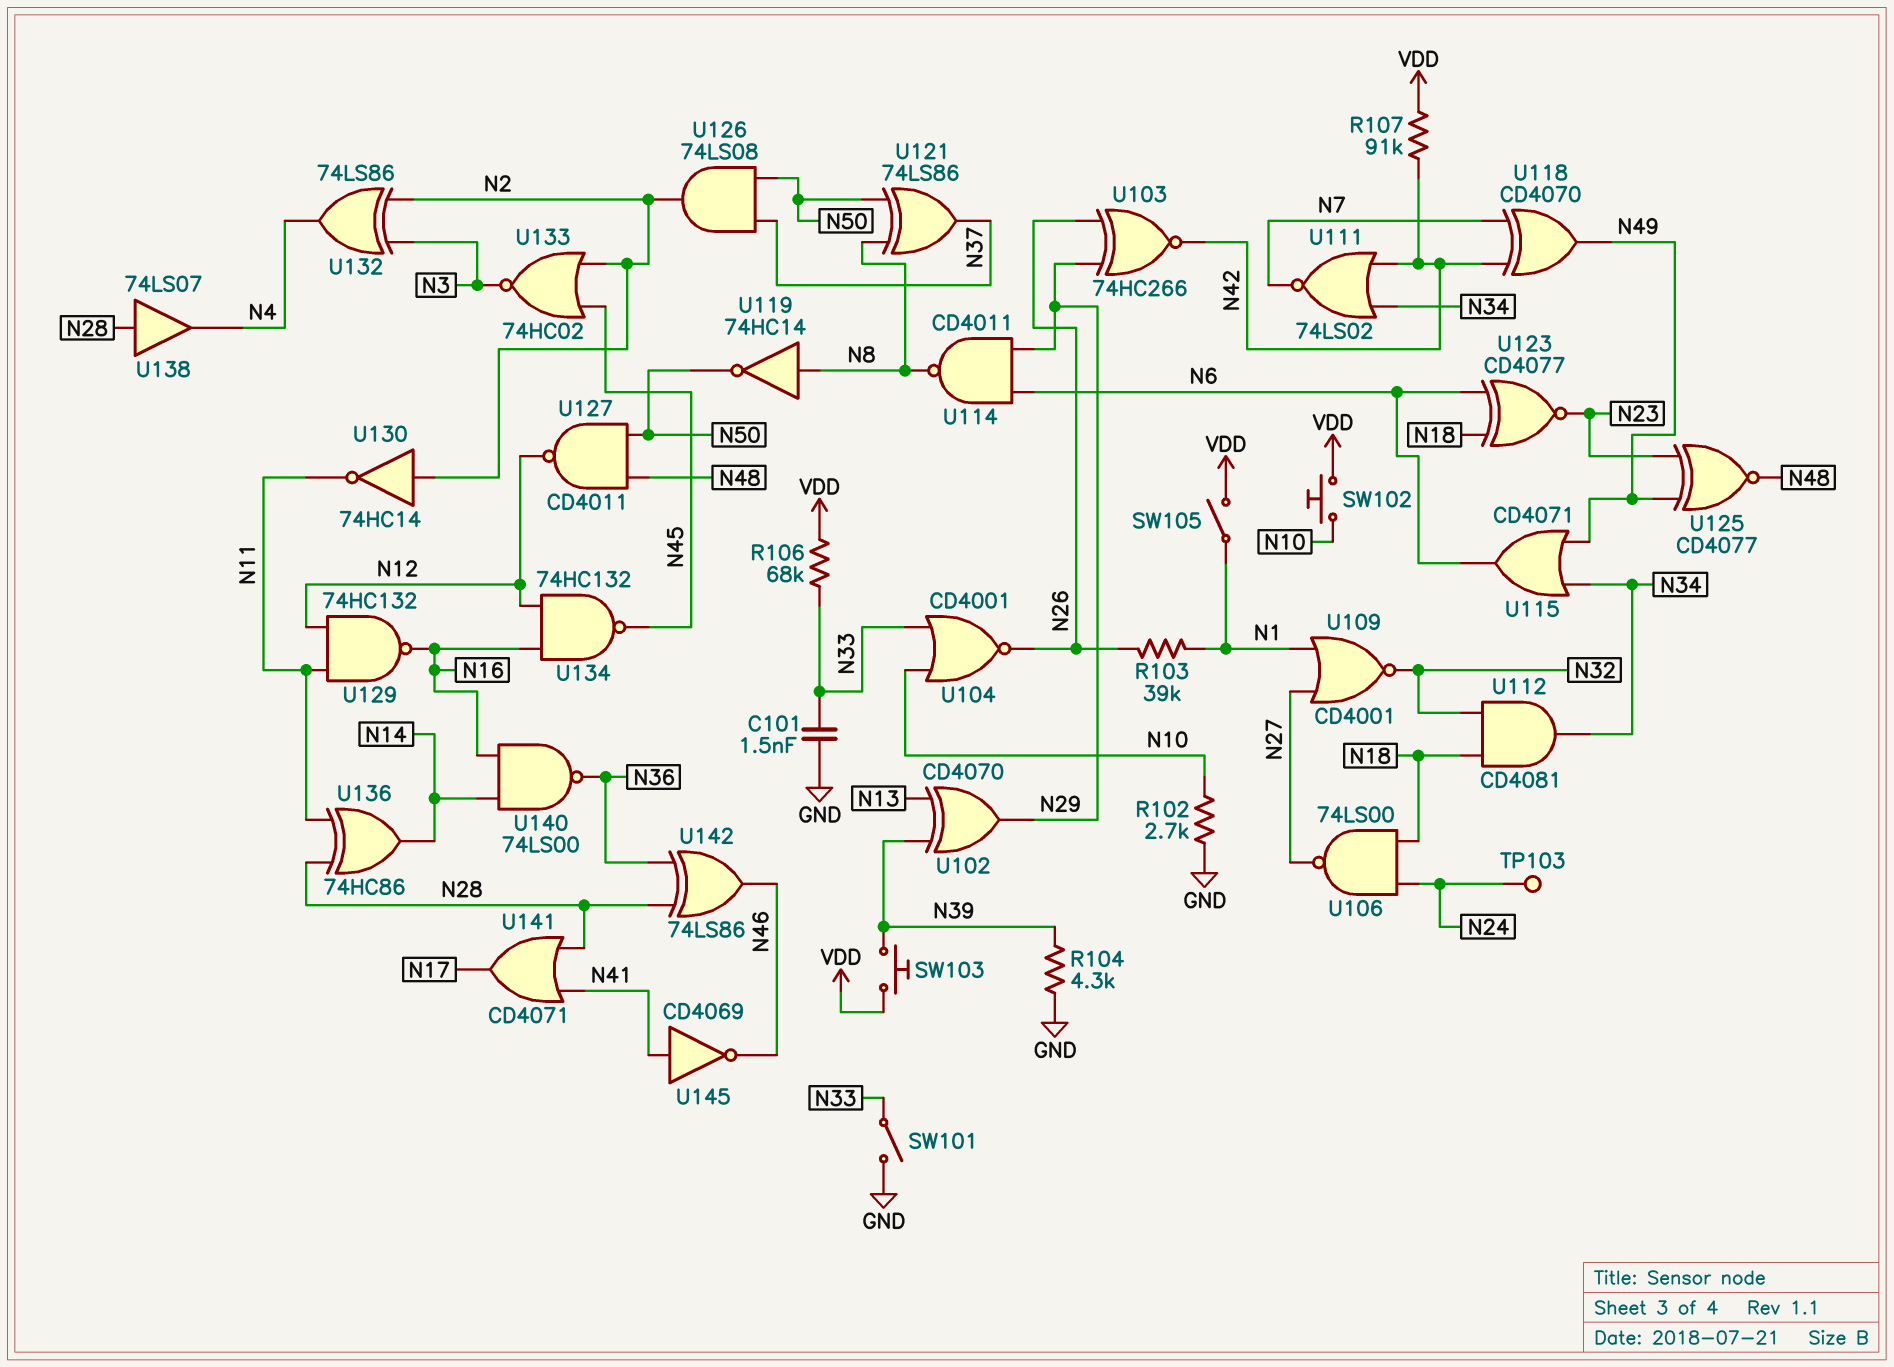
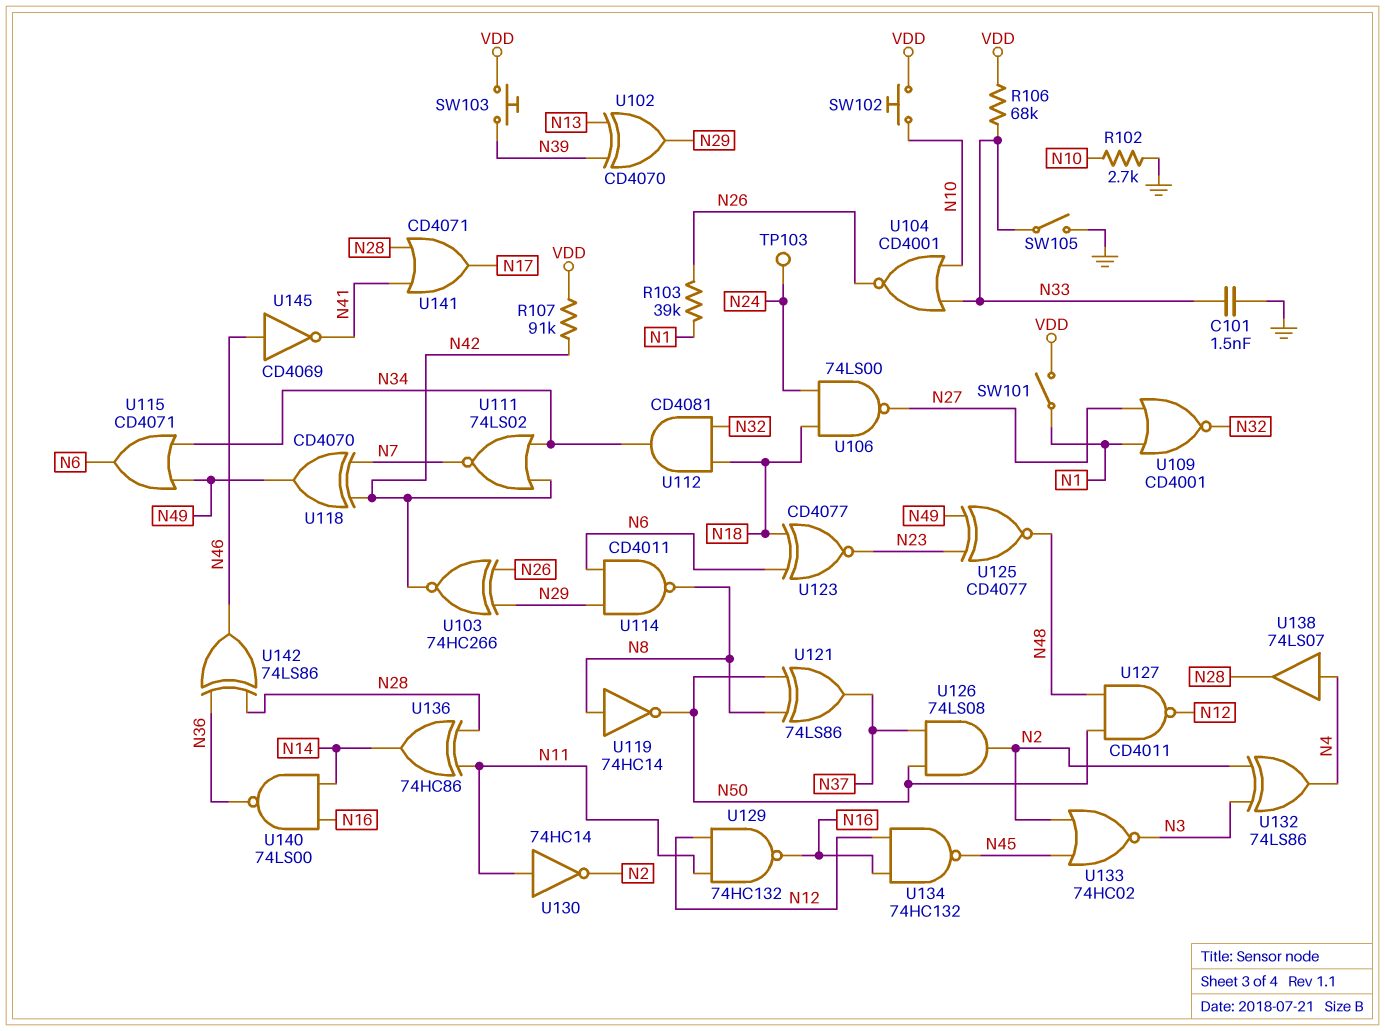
R104: 4.3k (GND, N39) -> none
SW101: switch (GND, N33) -> switch (N1, VDD)
SW105: switch (N1, VDD) -> switch (GND, N33)
U130: NOT 74HC14 (in N2, out N11) -> NOT 74HC14 (in N11, out N2)
U138: buffer 74LS07 (in N28, out N4) -> buffer 74LS07 (in N4, out N28)
U145: NOT CD4069 (in N41, out N46) -> NOT CD4069 (in N46, out N41)

